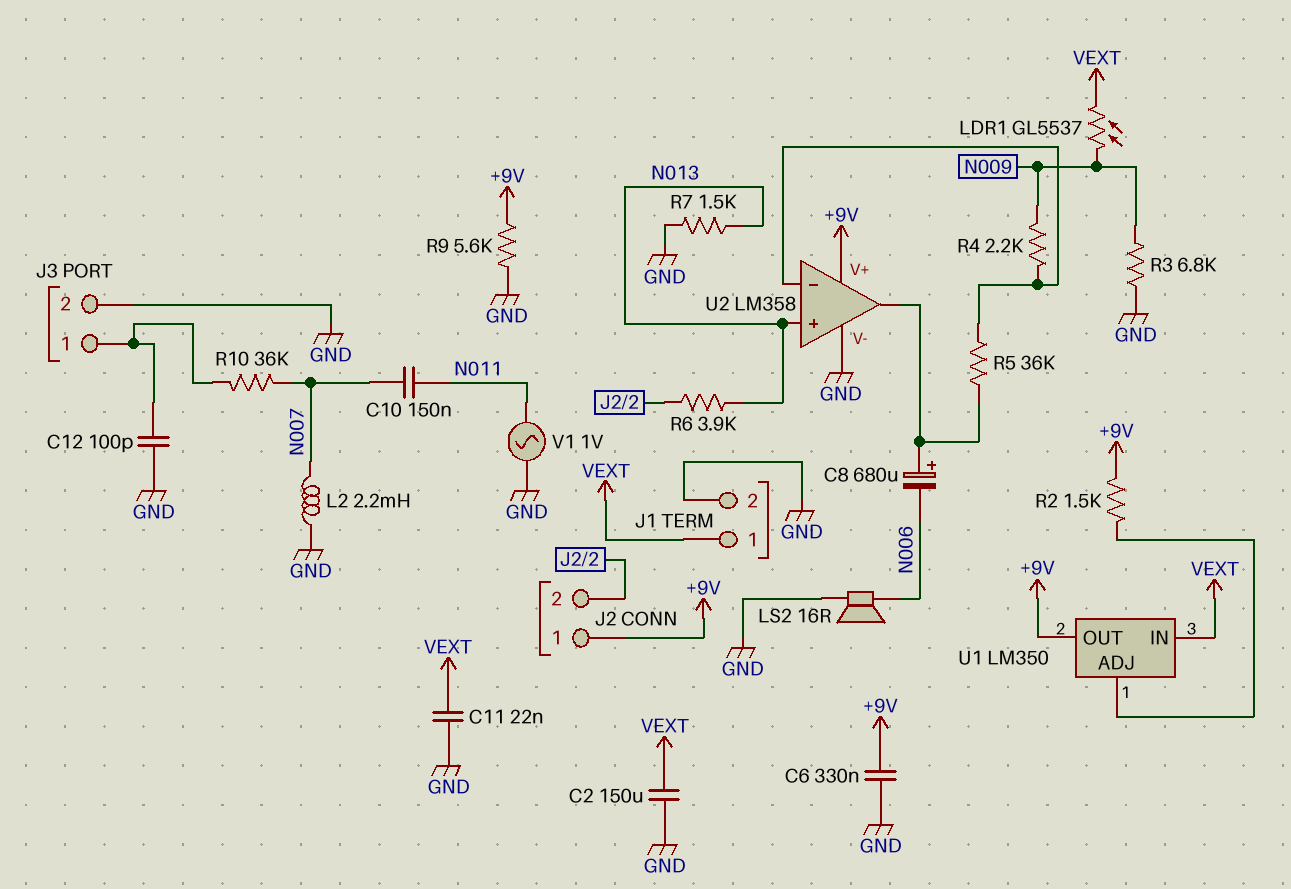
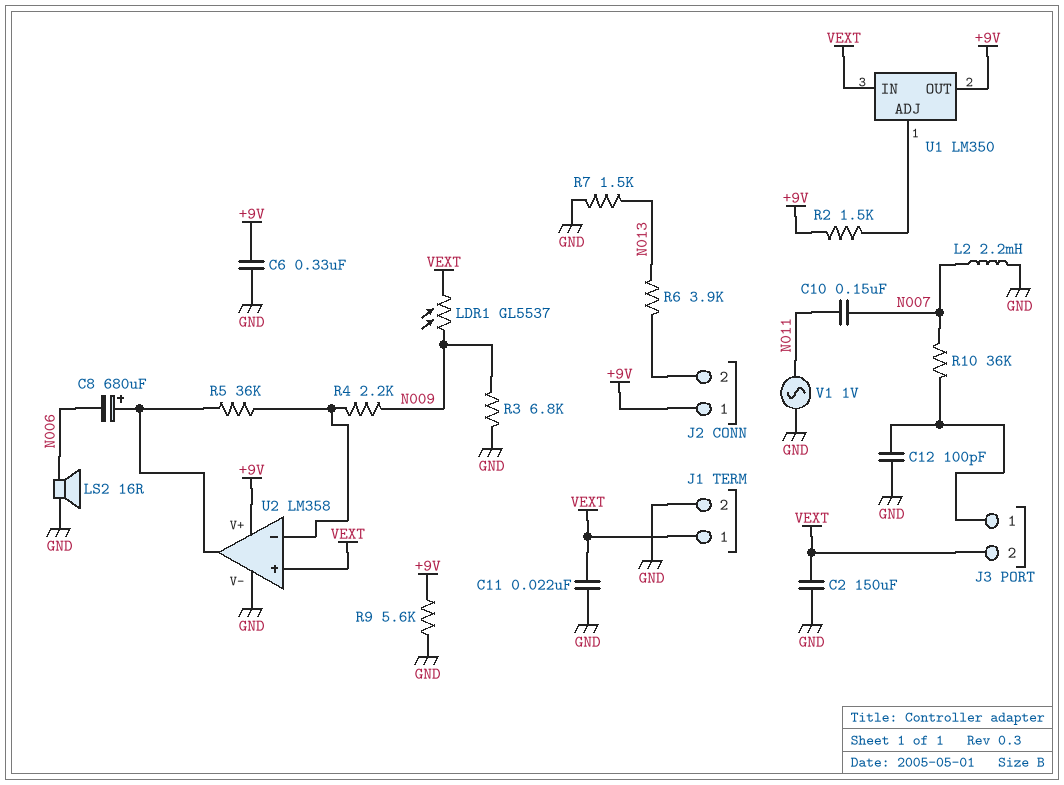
J3 pin 2: GND -> VEXT
U2 pin in+: N013 -> VEXT

